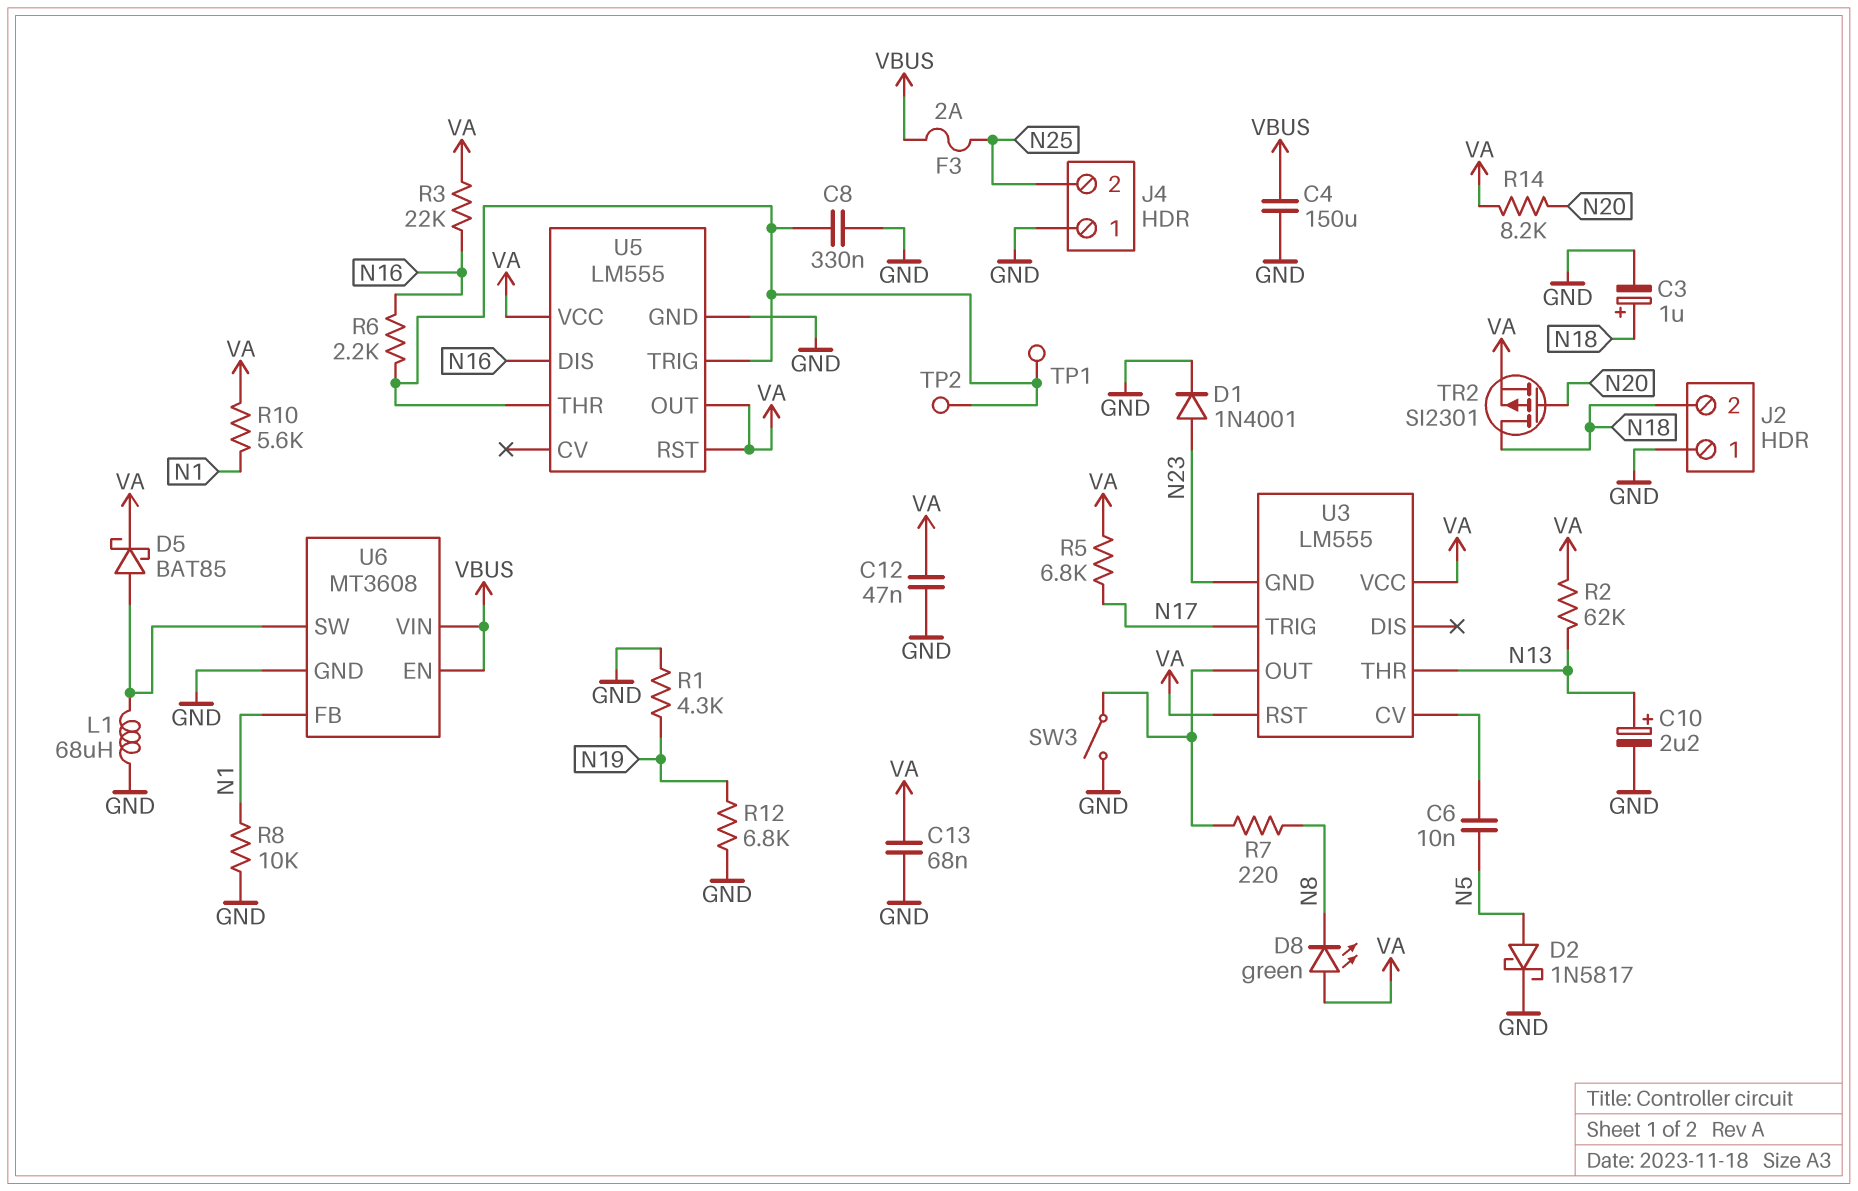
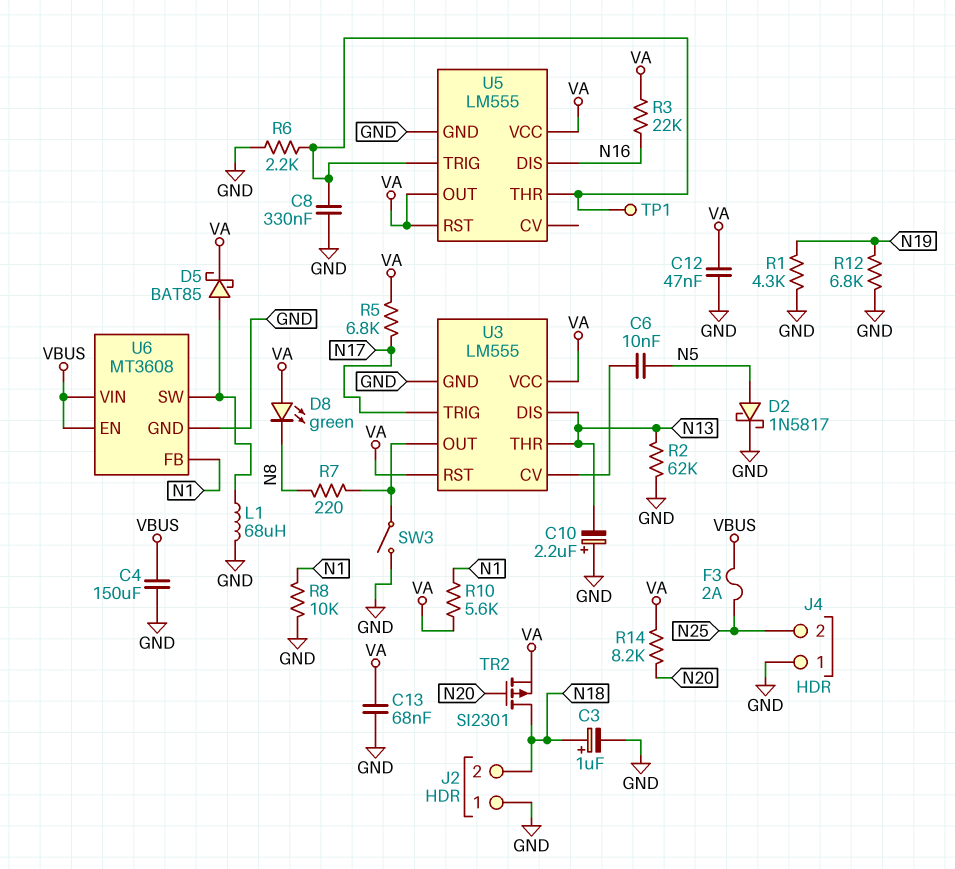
C10: 2.2uF (plus N13, minus GND) -> 2.2uF (plus GND, minus N13)
D1: diode 1N4001 (A N23, K GND) -> none
R2: 62k (N13, VA) -> 62k (GND, N13)
R6: 2.2k (N16, U5/THR) -> 2.2k (GND, U5/THR)
TP2: test point (U5/THR) -> none
U3 pin DIS: none -> N13
U3 pin GND: N23 -> GND

